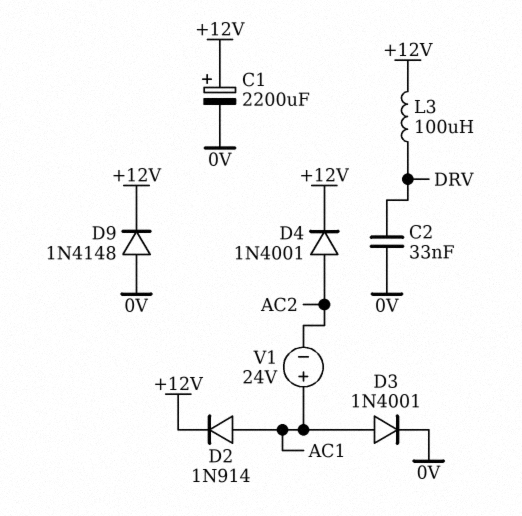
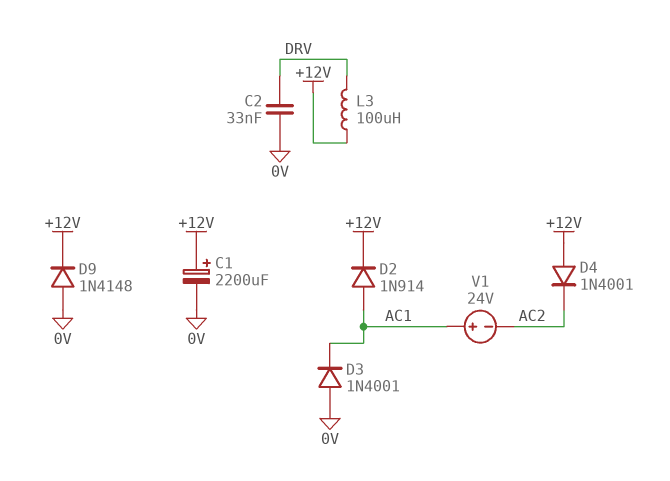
D3: diode 1N4001 (A AC1, K 0V) -> diode 1N4001 (A 0V, K AC1)
D4: diode 1N4001 (A AC2, K +12V) -> diode 1N4001 (A +12V, K AC2)

